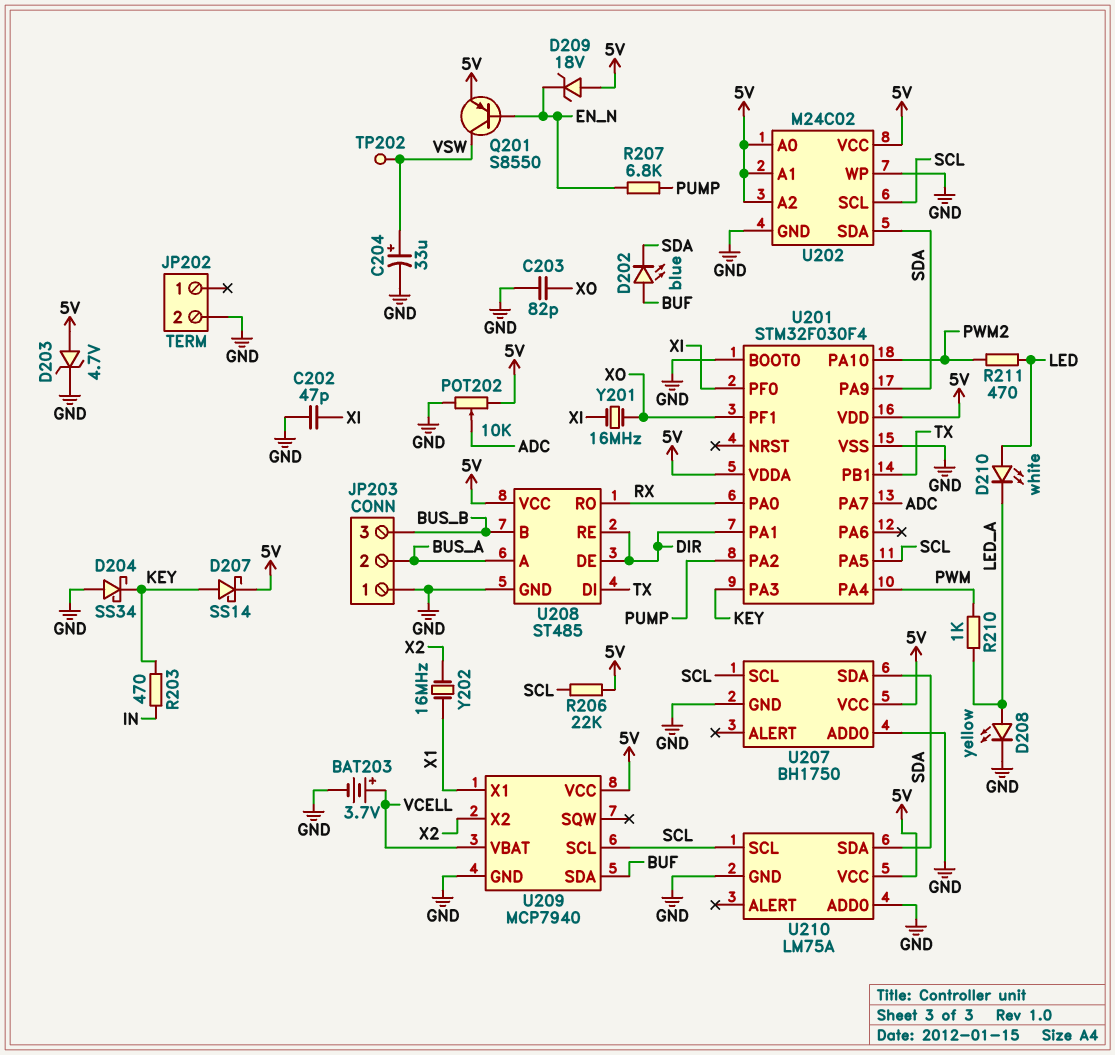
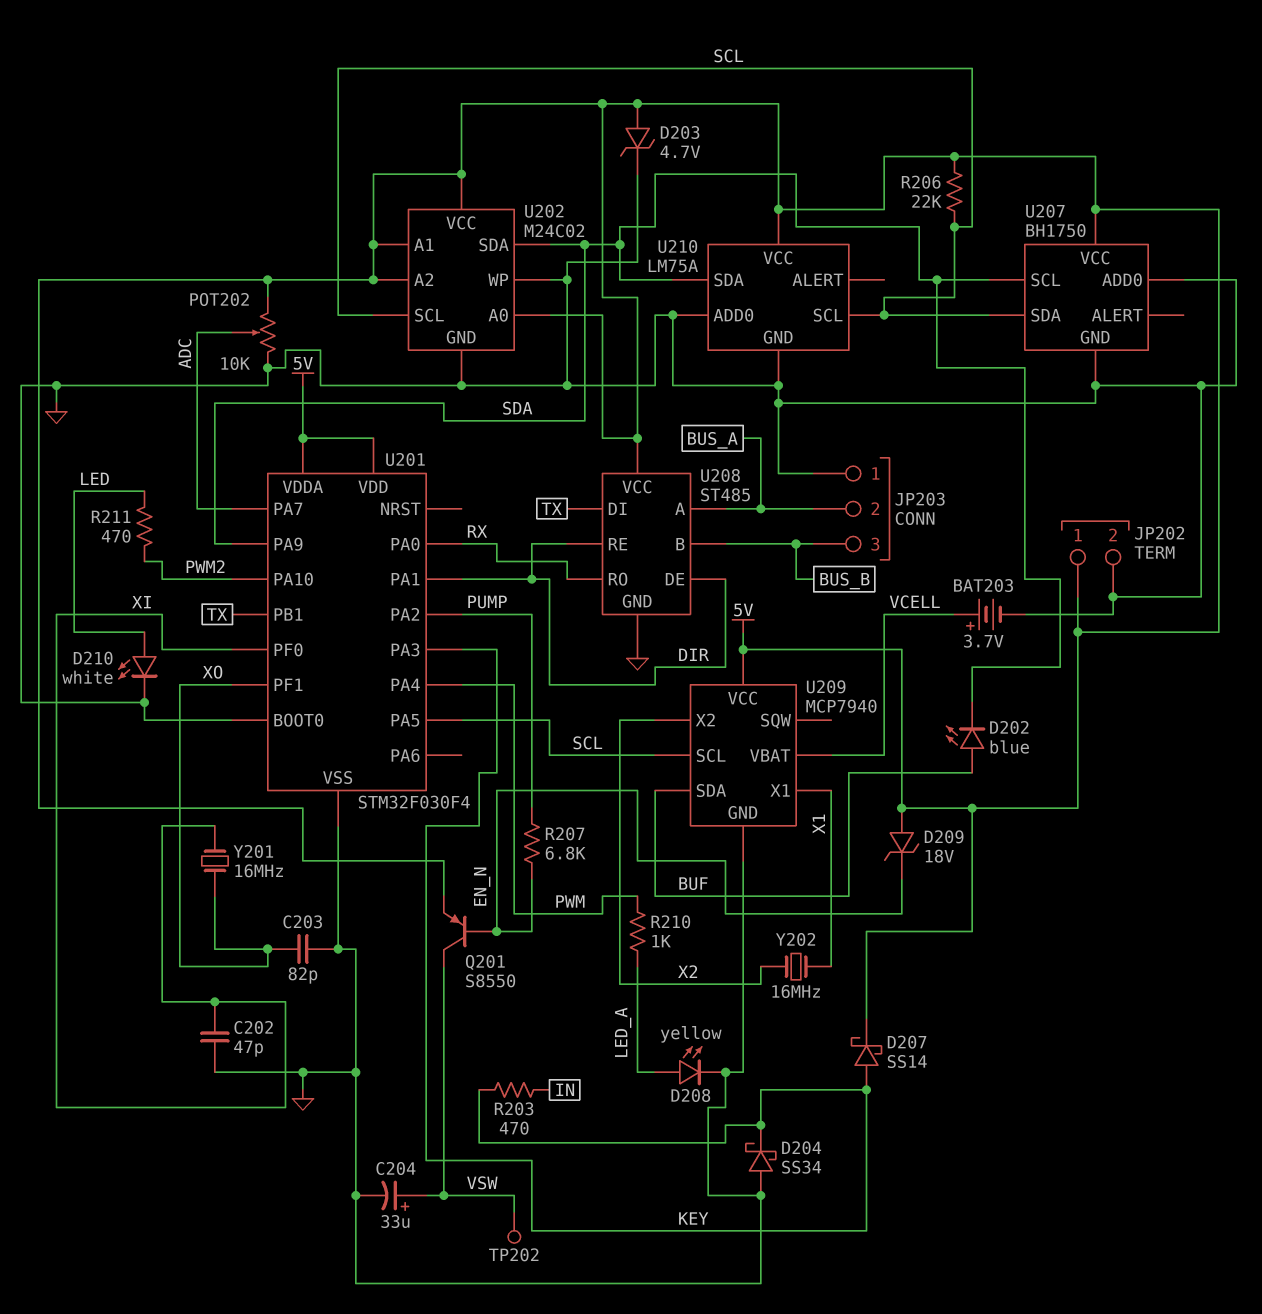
D210: LED white (A LED, K LED_A) -> LED white (A LED, K GND)
JP202 pin 1: none -> 5V
U207 pin SCL: SCL -> SDA
U207 pin SDA: SDA -> SCL

